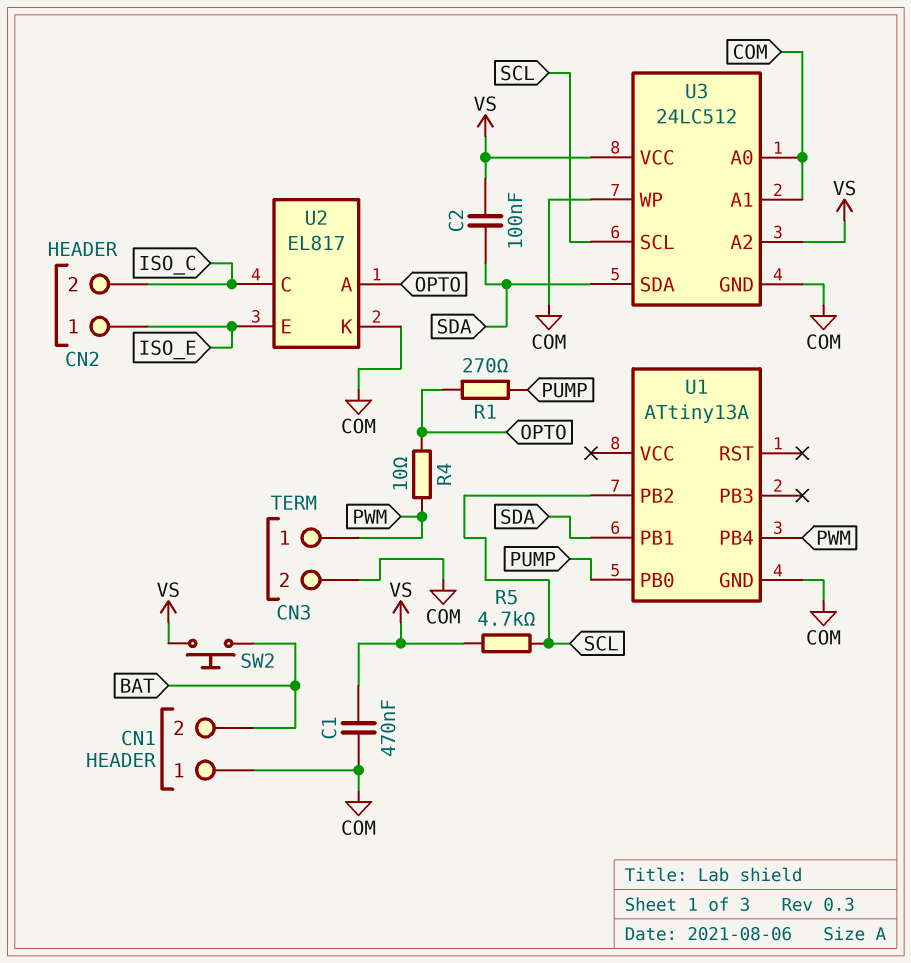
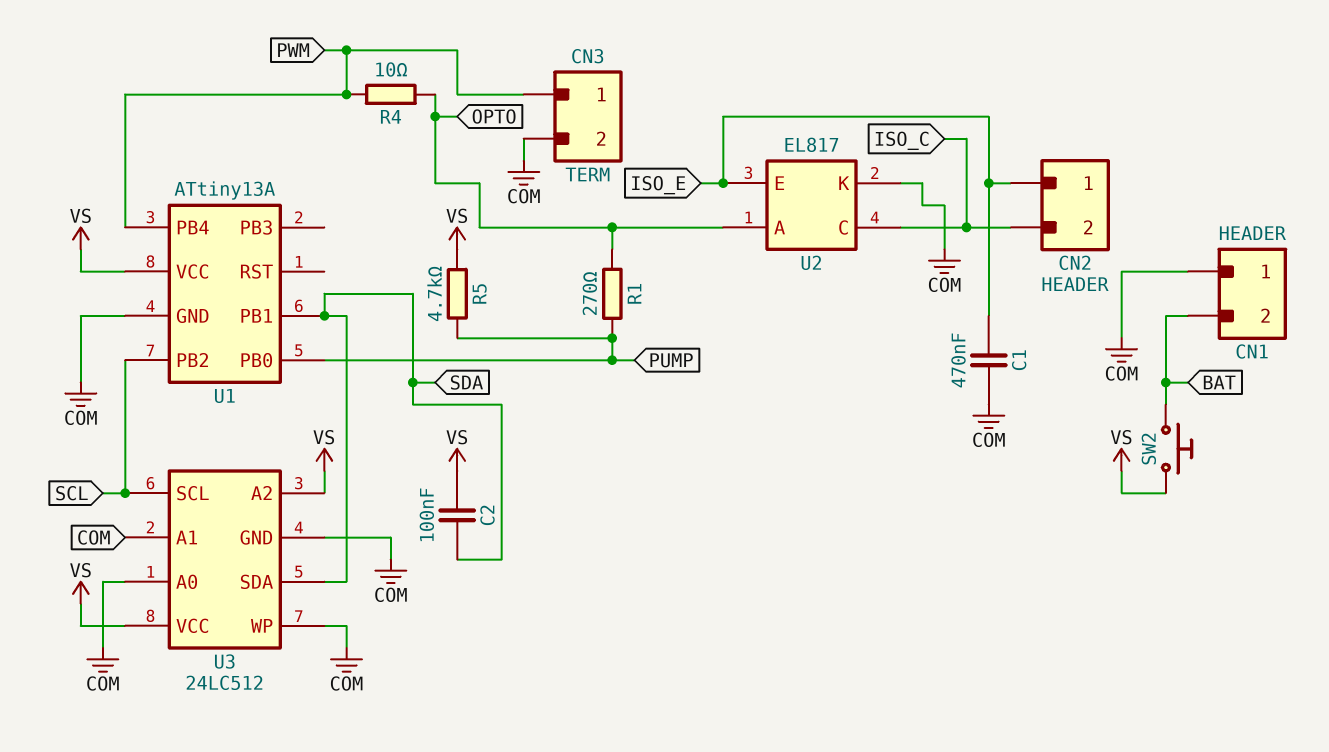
C1: 470nF (COM, VS) -> 470nF (COM, ISO_E)
R5: 4.7k (SCL, VS) -> 4.7k (PUMP, VS)
U1 pin VCC: none -> VS

